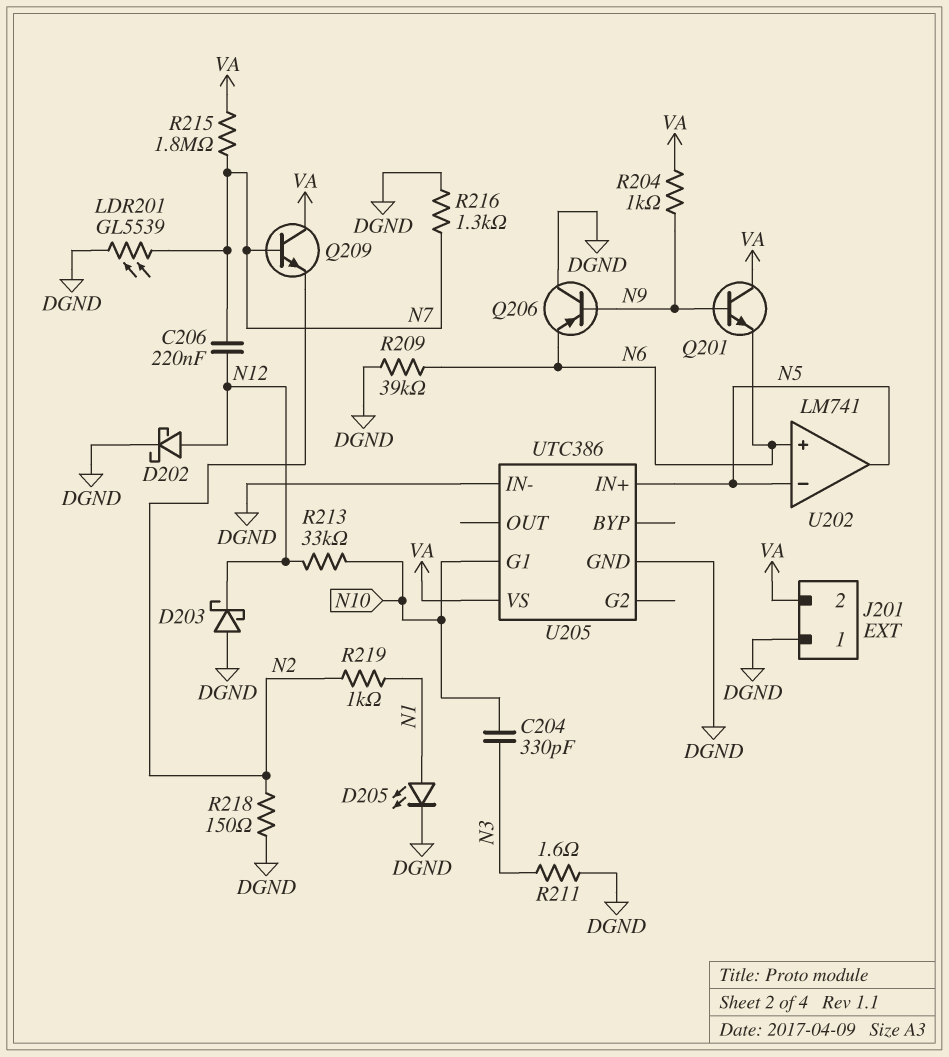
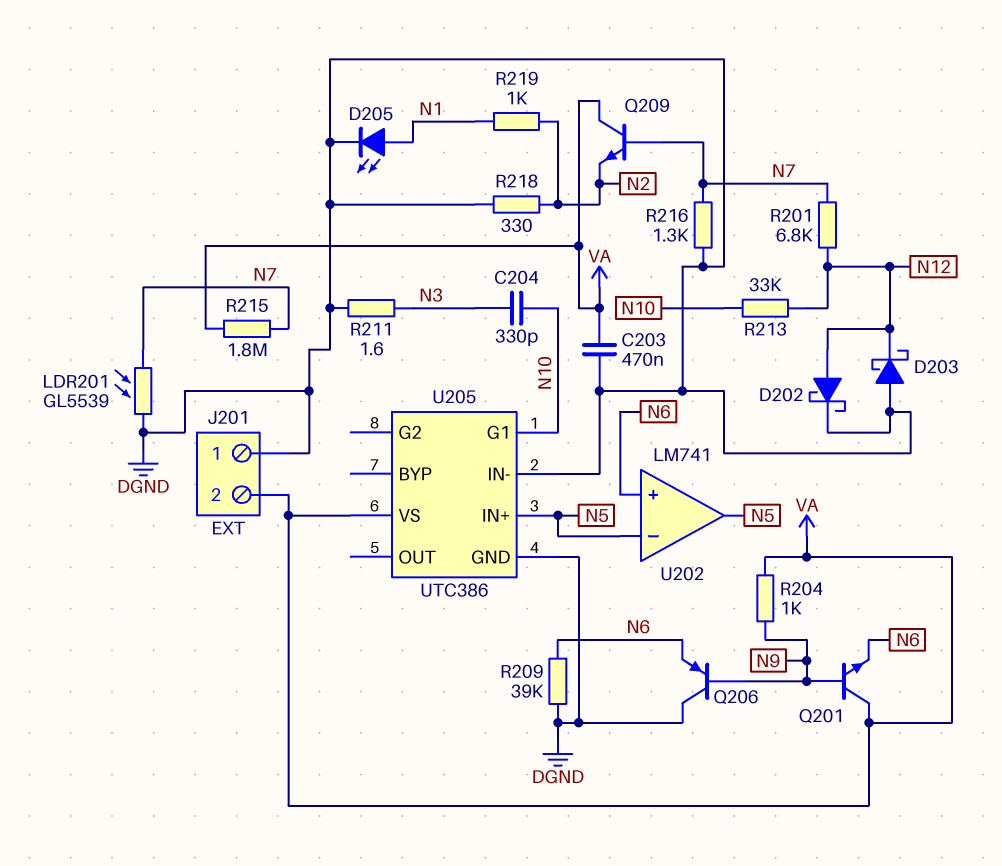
C203: none -> 470nF (DGND, VA)
C206: 220nF (N7, N12) -> none
R201: none -> 6.8k (N7, N12)
R218: 150 (DGND, N2) -> 330 (DGND, N2)

